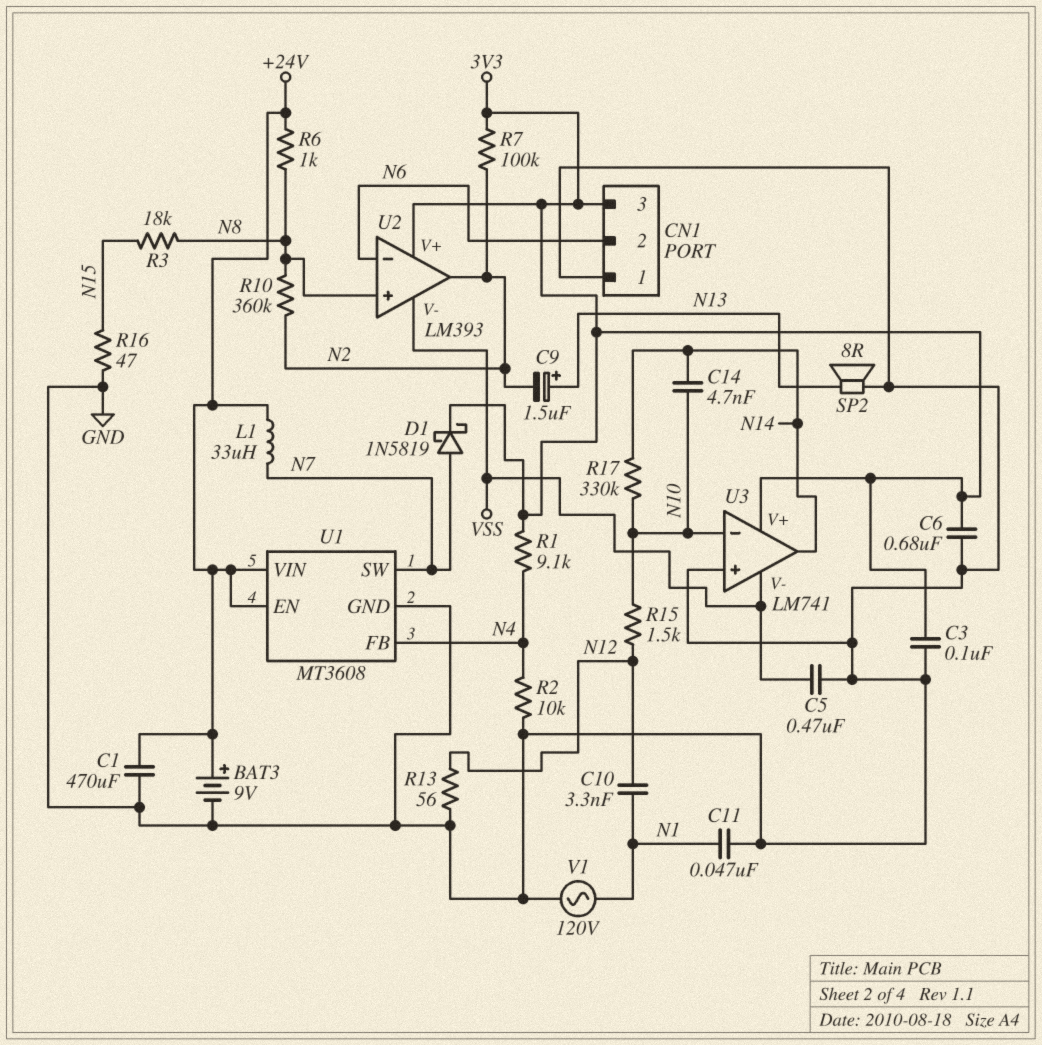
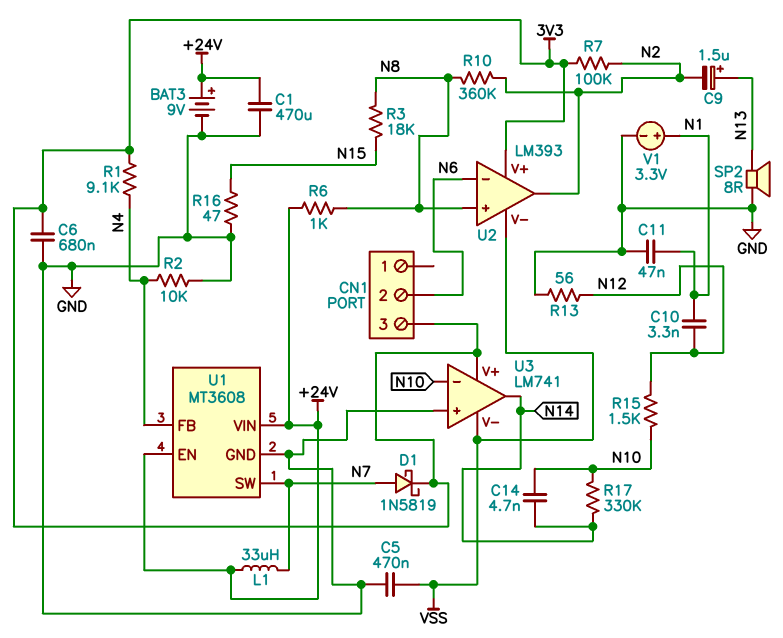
C3: 100nF (3V3, GND) -> none
CN1 pin 1: GND -> none
V1: AC 120V (GND, N1) -> 3.3V (plus N1, minus GND)

